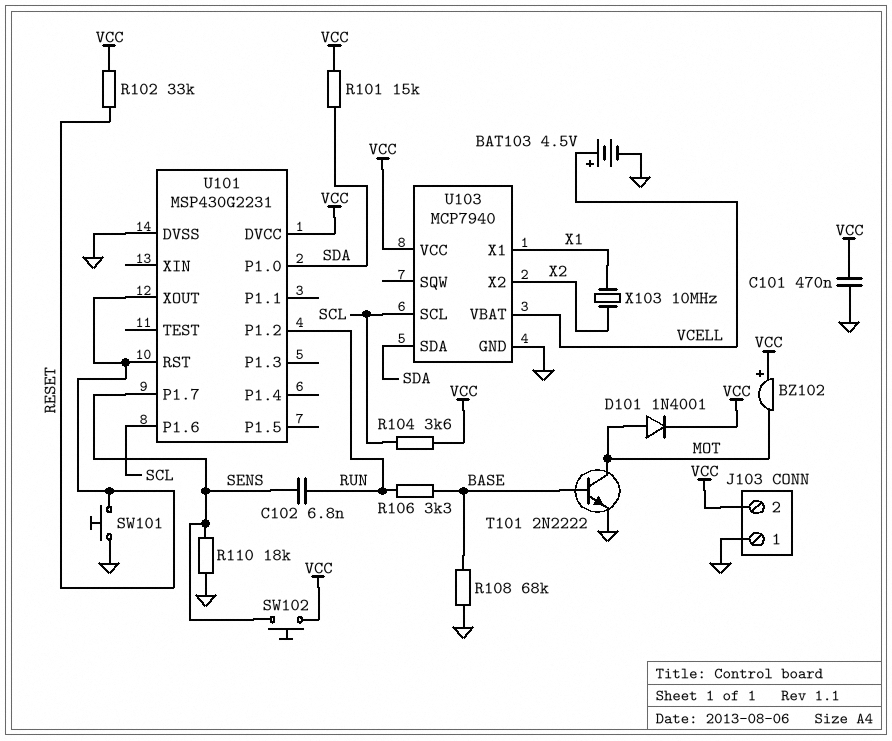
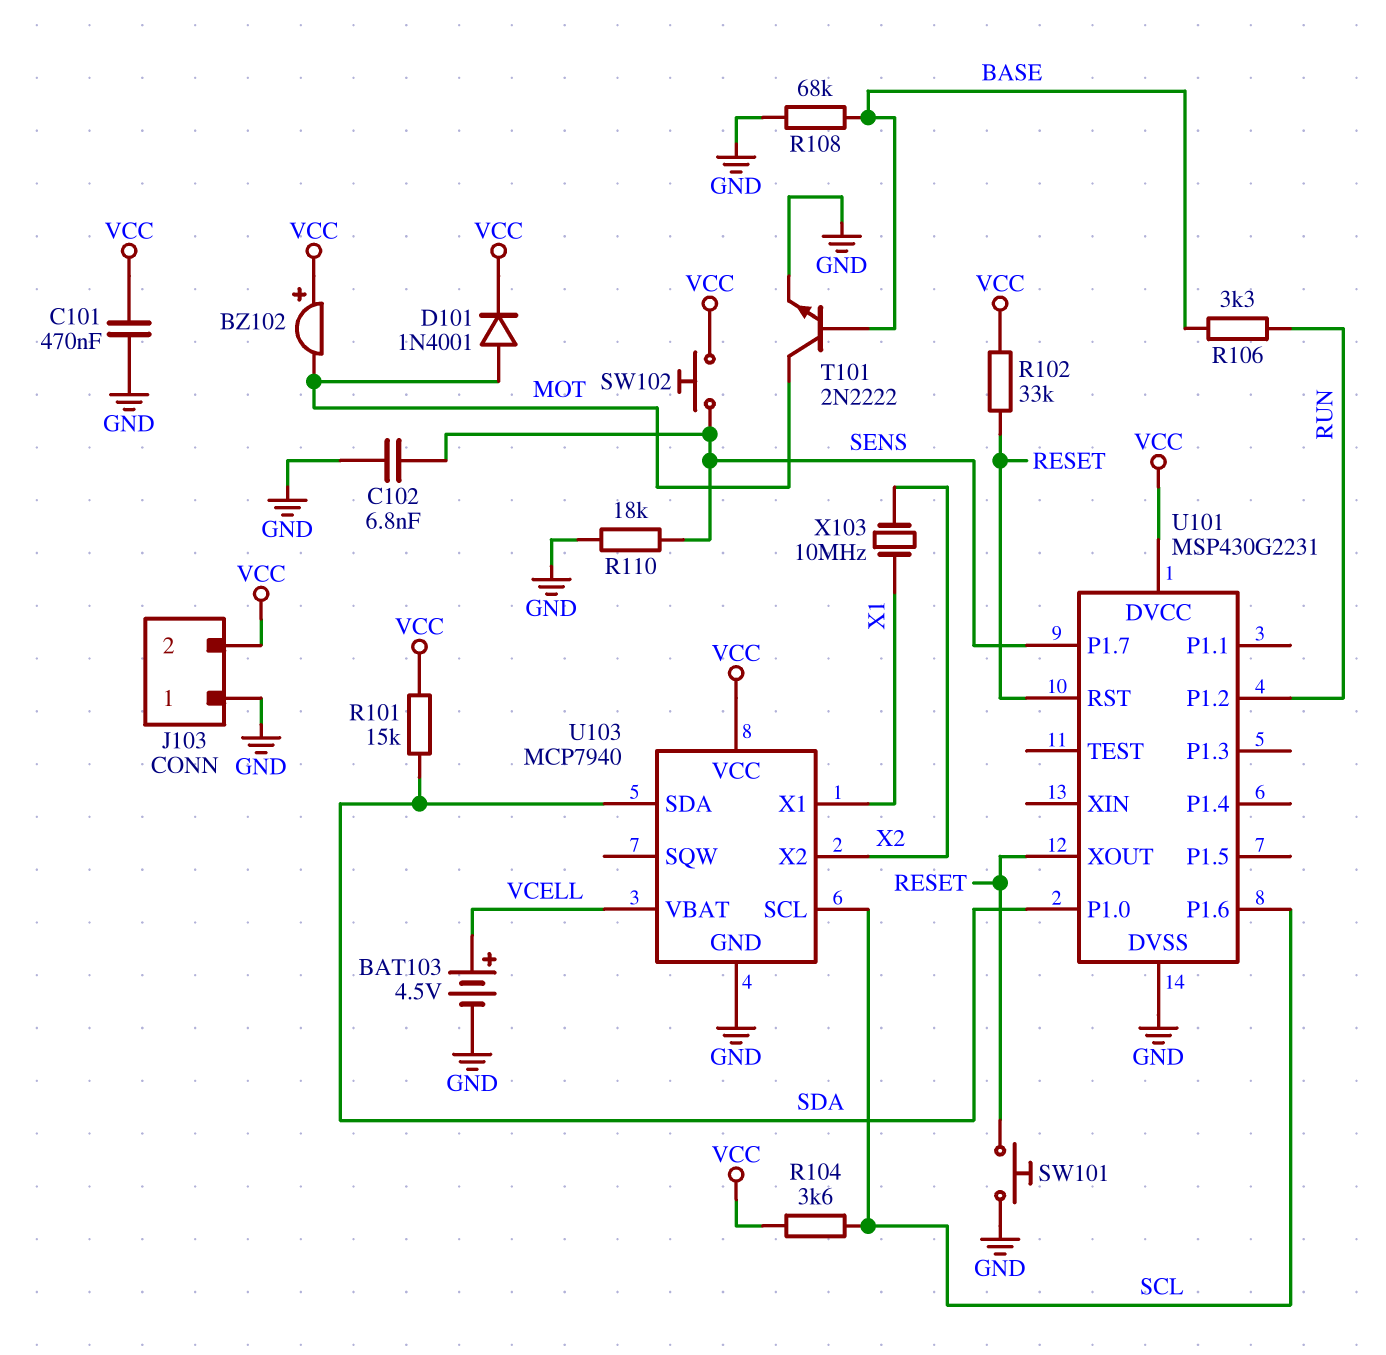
C102: 6.8nF (RUN, SENS) -> 6.8nF (GND, SENS)

